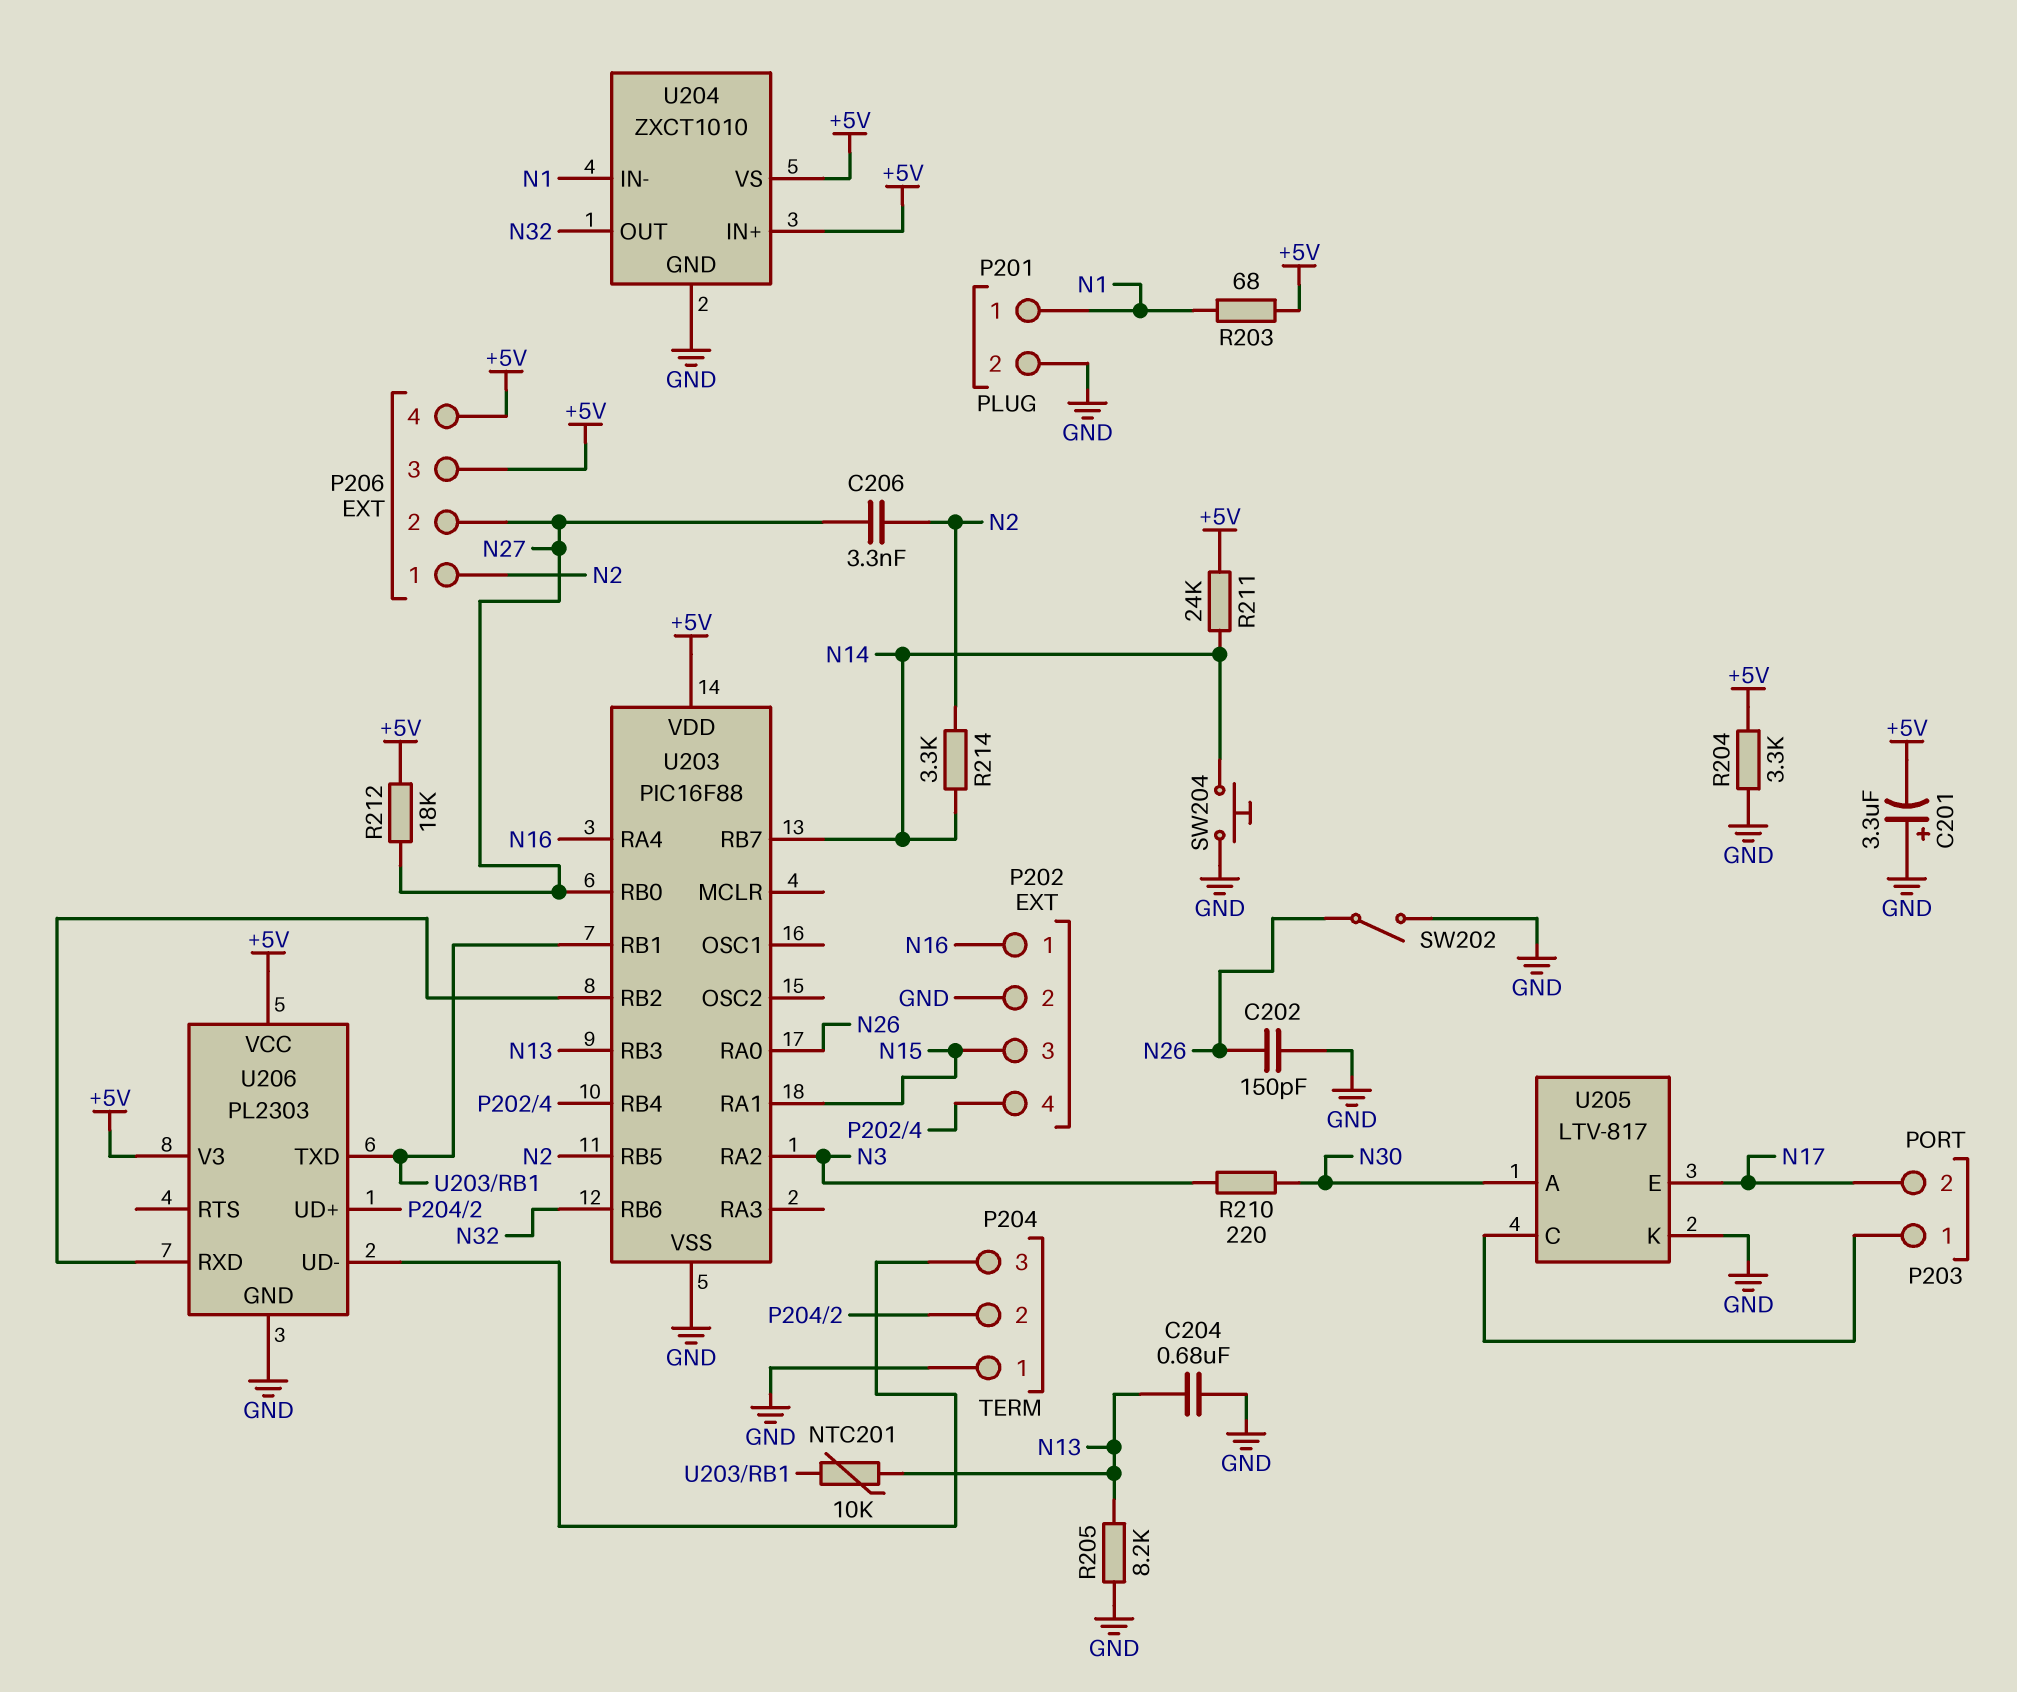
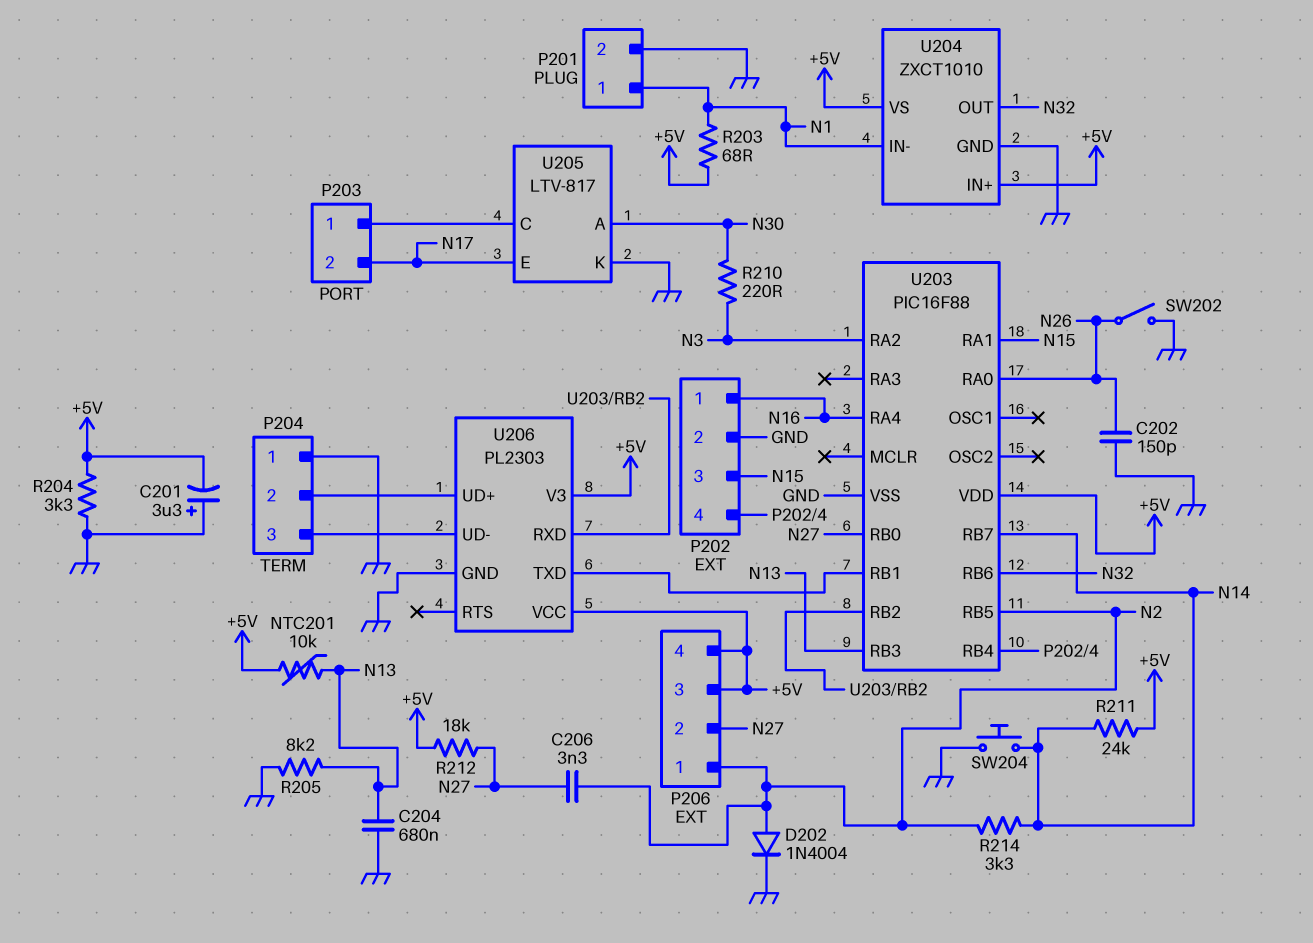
D202: none -> diode 1N4004 (A N2, K GND)
NTC201: 10k (N13, U203/RB1) -> 10k (+5V, N13)

